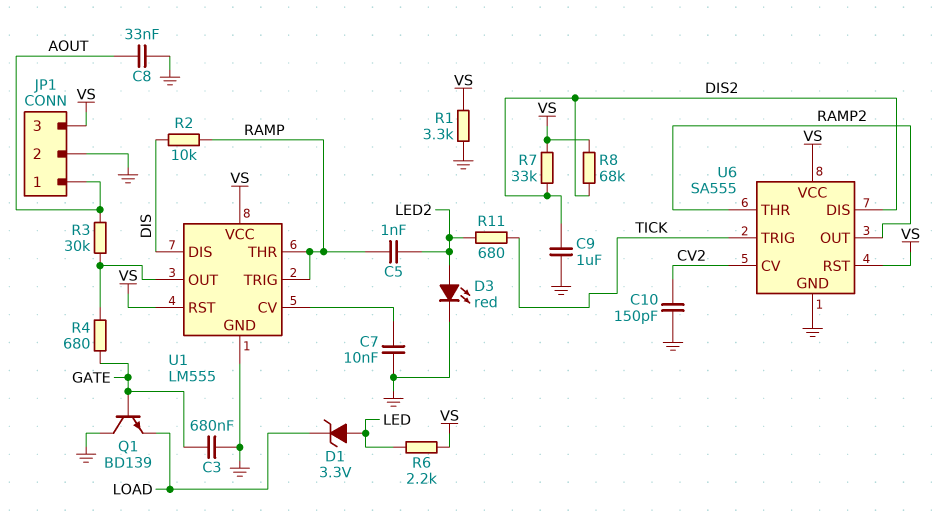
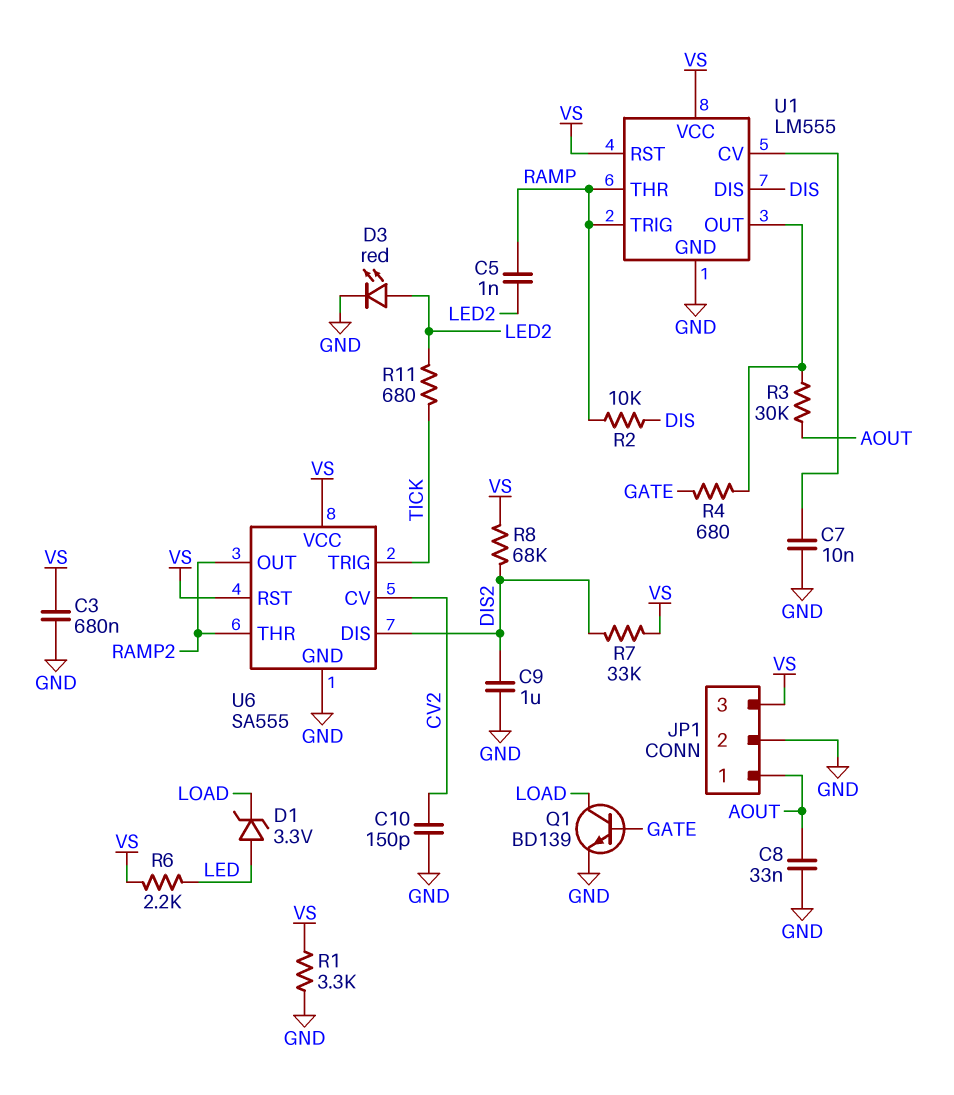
C3: 680nF (GATE, GND) -> 680nF (GND, VS)
Q1: NPN BD139 (B GATE, C GND, E LOAD) -> NPN BD139 (B GATE, C LOAD, E GND)

